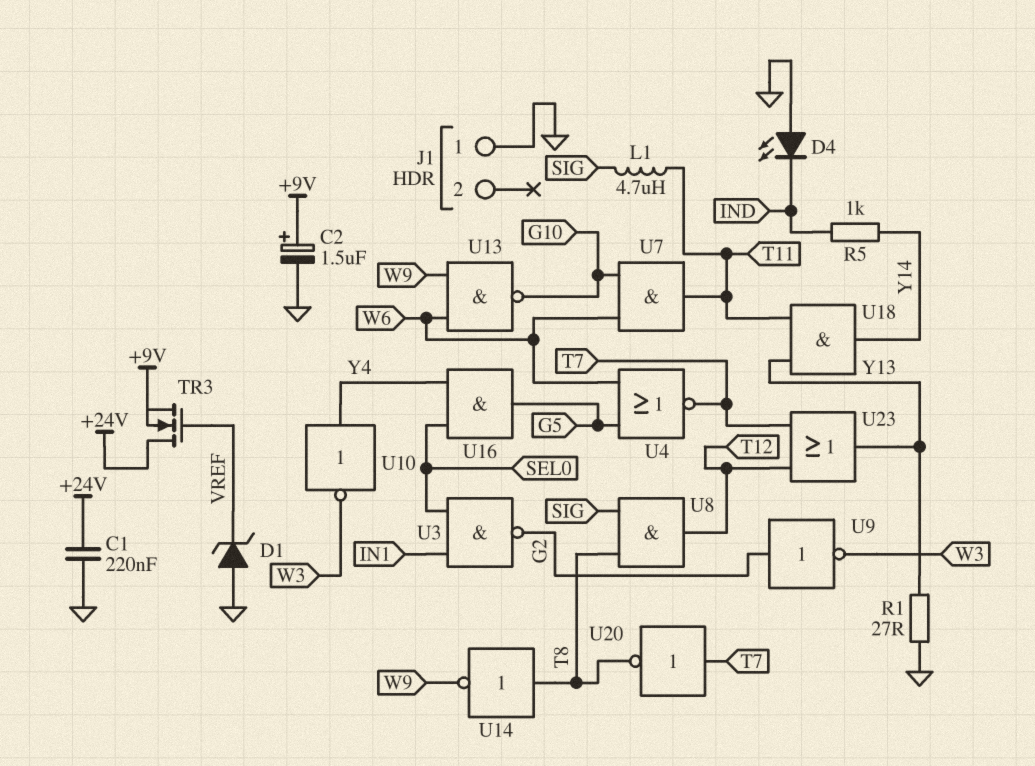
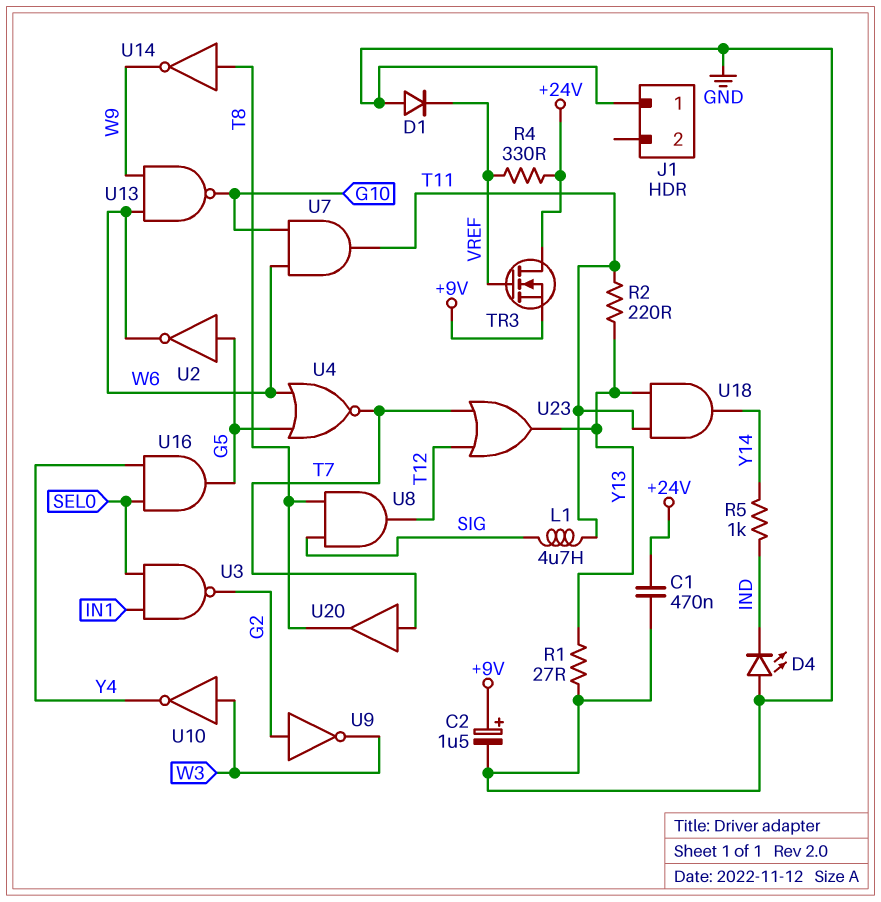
C1: 220nF (+24V, GND) -> 470nF (+24V, GND)
D1: zener (A GND, K VREF) -> diode (A GND, K VREF)
R2: none -> 220 (T11, Y13)
R4: none -> 330 (+24V, VREF)
U2: none -> NOT (in G5, out W6)
U10: NOT (in Y4, out W3) -> NOT (in W3, out Y4)
U20: NOT (in T7, out T8) -> buffer (in T7, out T8)

